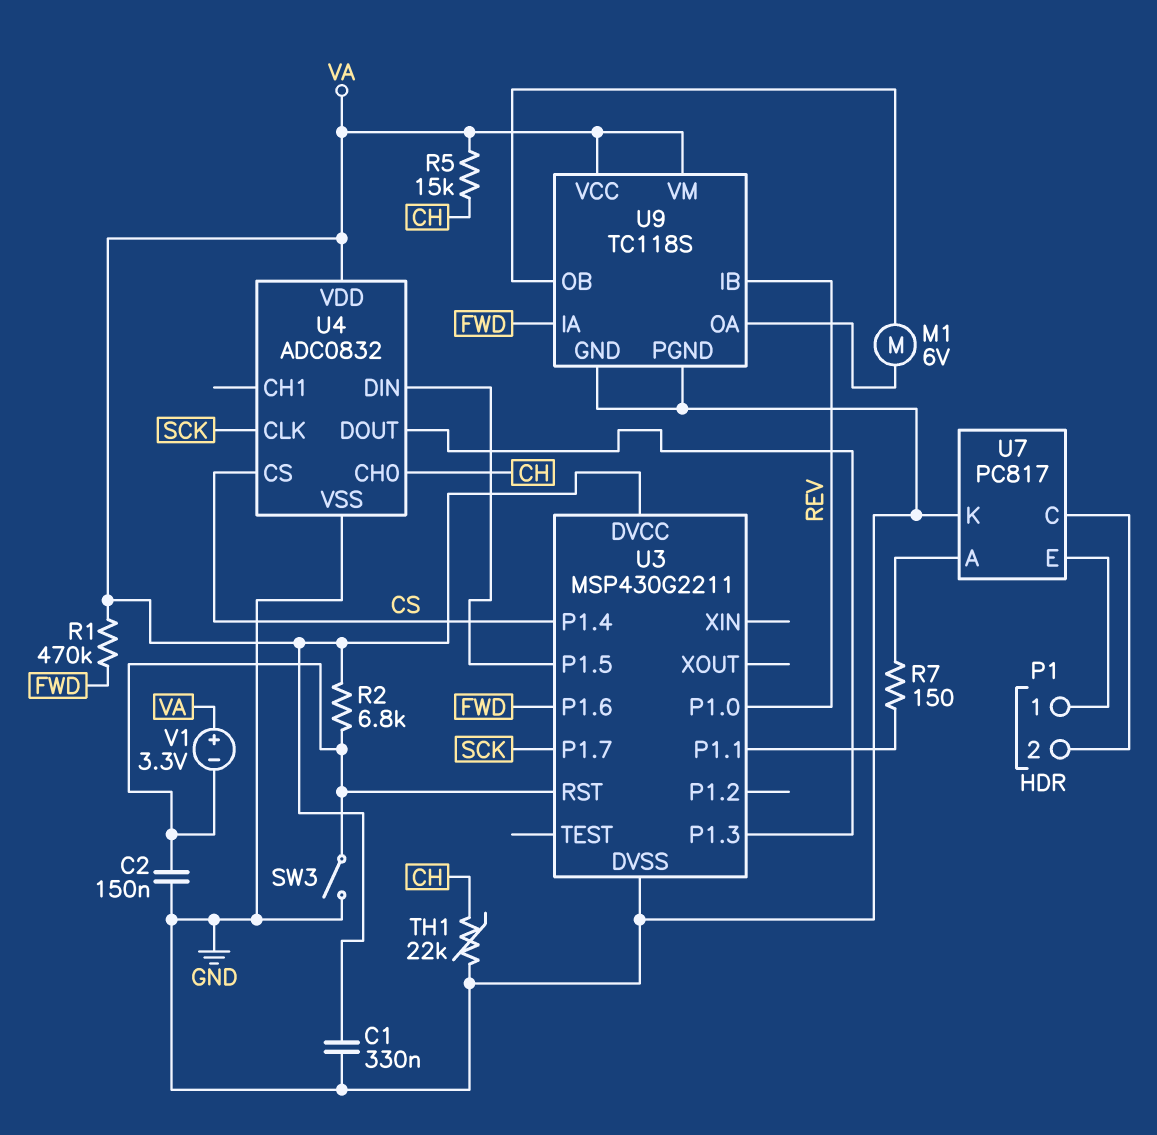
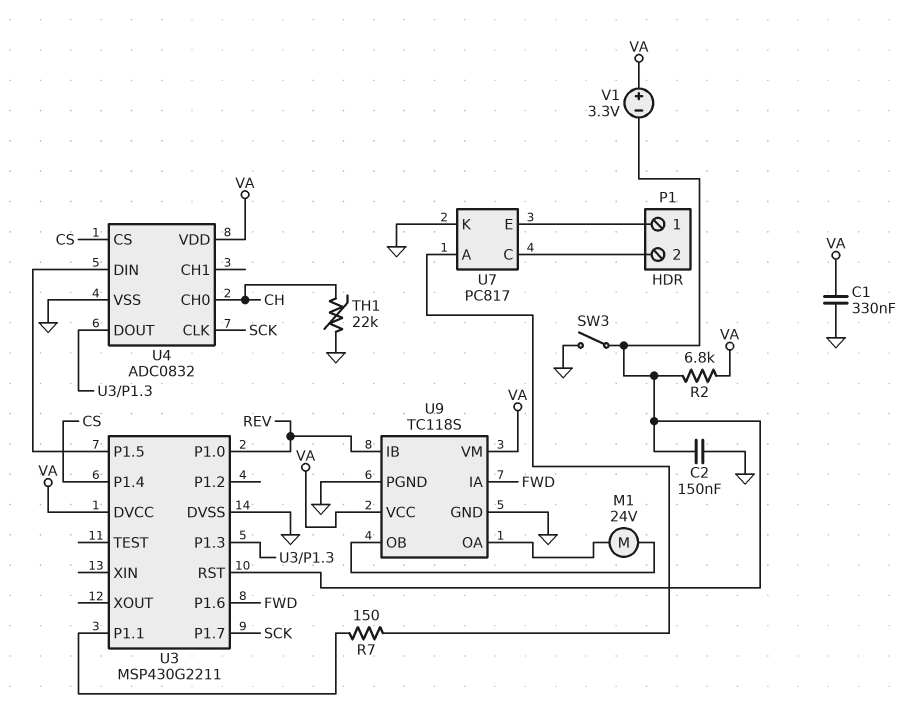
M1: motor 6V (U9/OA, U9/OB) -> motor 24V (U9/OA, U9/OB)
R1: 470k (FWD, VA) -> none
R5: 15k (CH, VA) -> none

